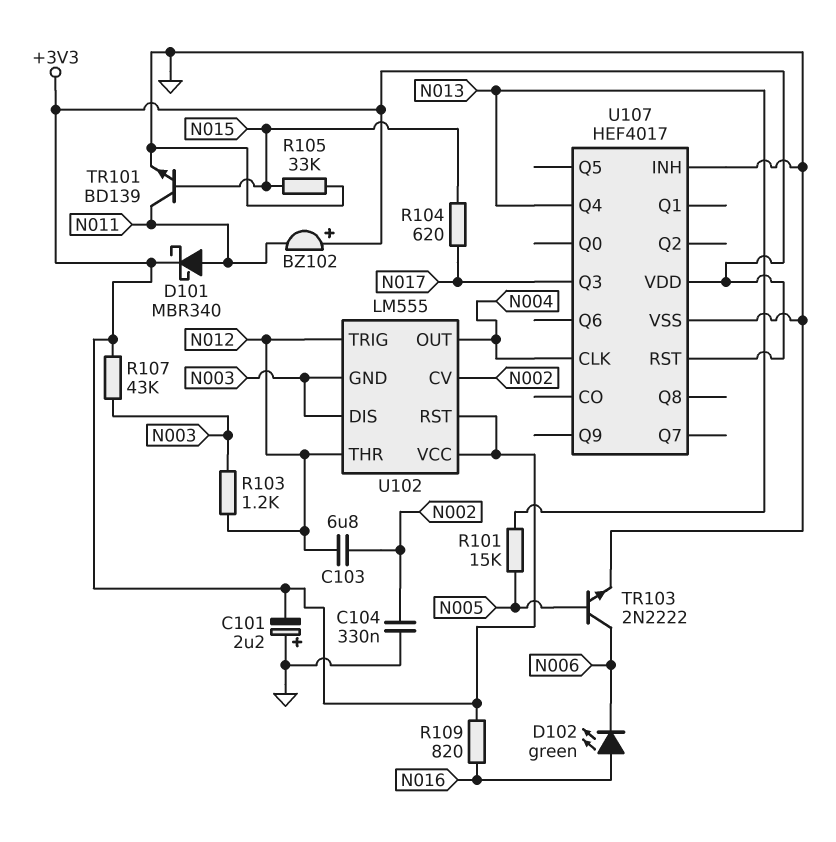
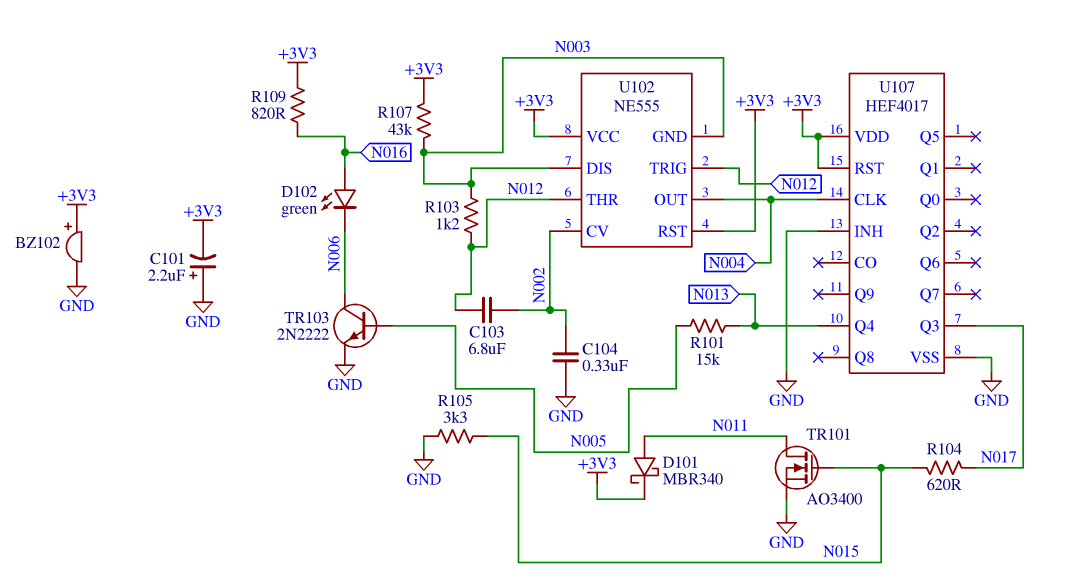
BZ102: buzzer (plus +3V3, minus N011) -> buzzer (plus +3V3, minus GND)
R105: 33k (GND, N015) -> 3.3k (GND, N015)
TR101: NPN BD139 (B N015, C N011, E GND) -> NMOS AO3400 (G N015, D N011, S GND)
U102: LM555 -> NE555

